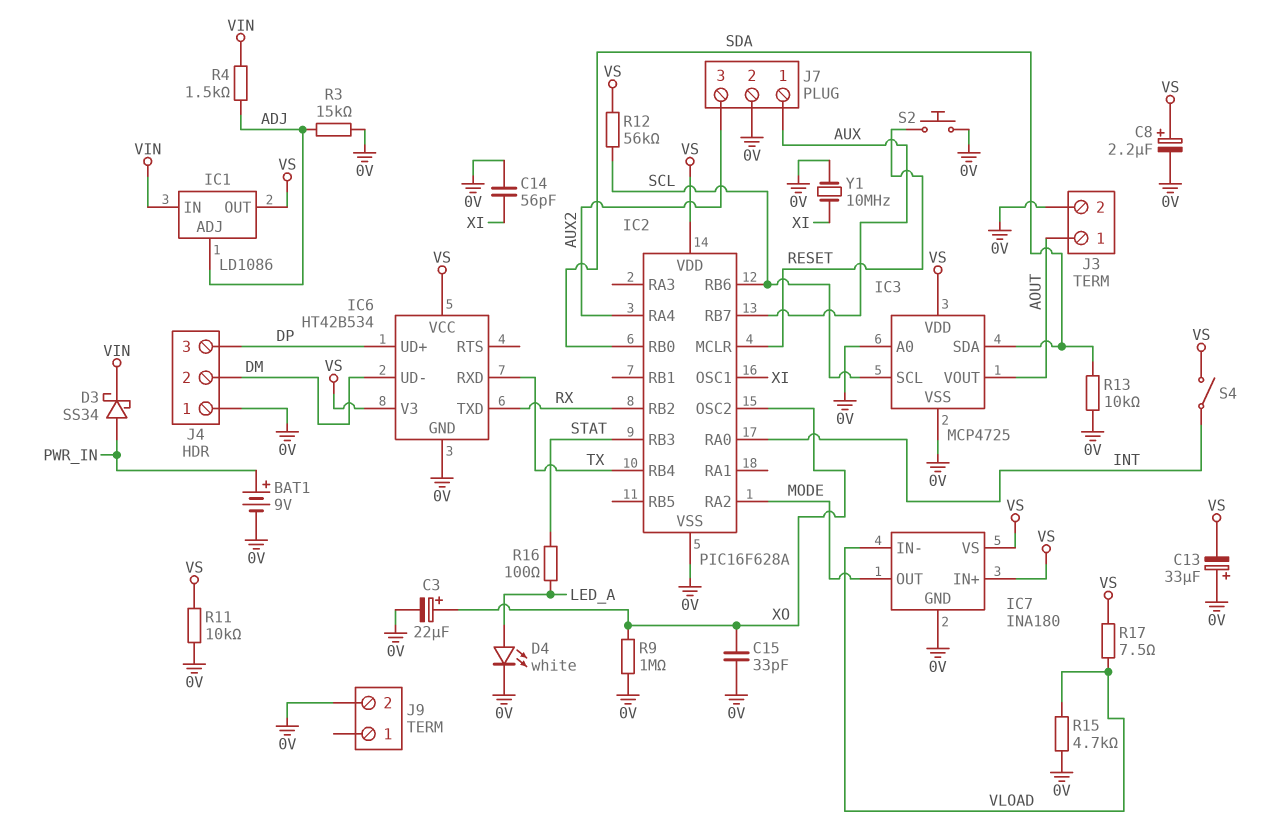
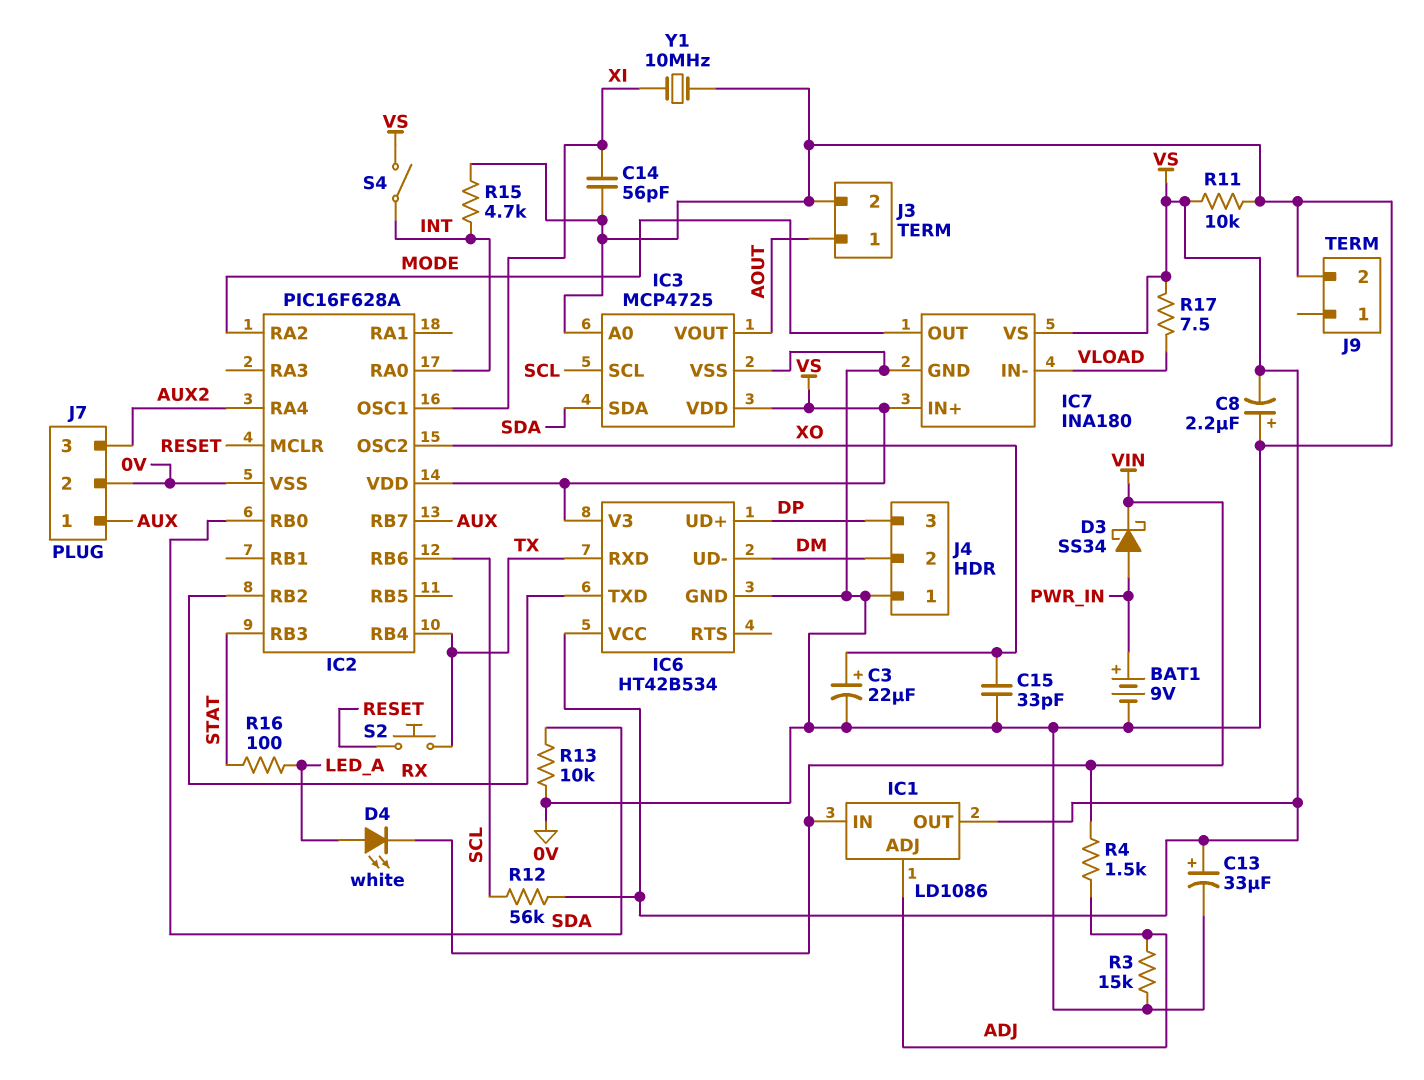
C8: 2.2uF (plus VS, minus 0V) -> 2.2uF (plus 0V, minus VS)
C13: 33uF (plus 0V, minus VS) -> 33uF (plus VS, minus 0V)
D4: LED white (A LED_A, K 0V) -> LED white (A LED_A, K VIN)
R9: 1M (0V, XO) -> none
R15: 4.7k (0V, VLOAD) -> 4.7k (0V, INT)
S2: button (0V, RESET) -> button (RESET, TX)

